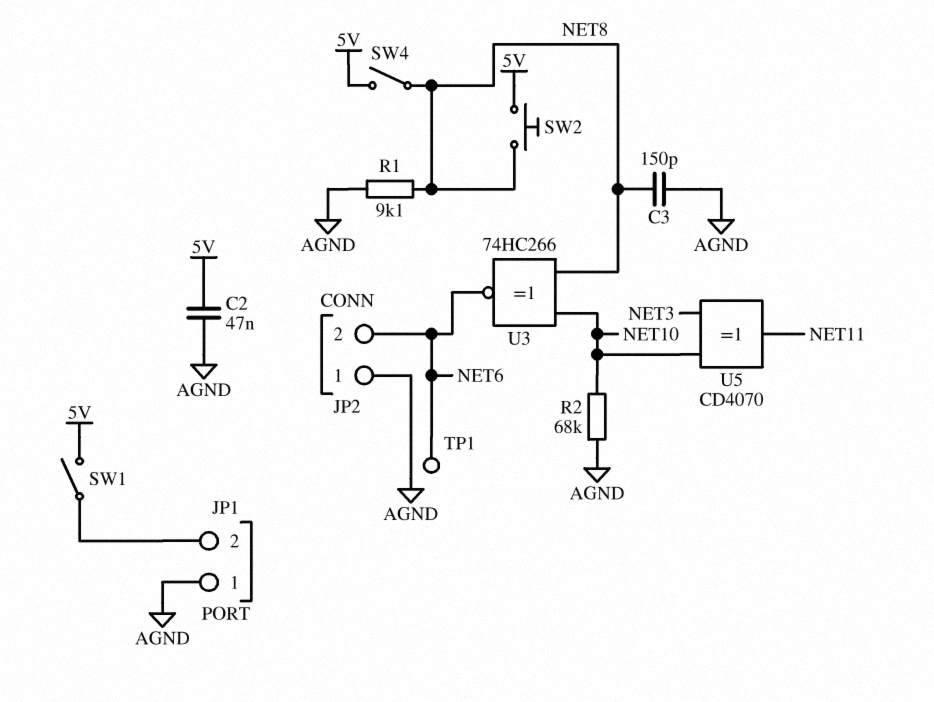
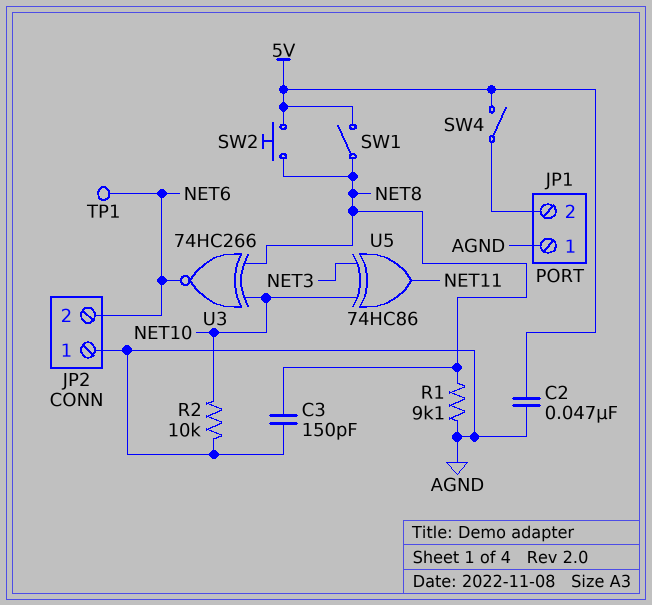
R2: 68k (AGND, NET10) -> 10k (AGND, NET10)
SW1: switch (5V, JP1/2) -> switch (5V, NET8)
SW4: switch (5V, NET8) -> switch (5V, JP1/2)
U5: XOR CD4070 (in NET3, in NET10, out NET11) -> XOR 74HC86 (in NET3, in NET10, out NET11)

